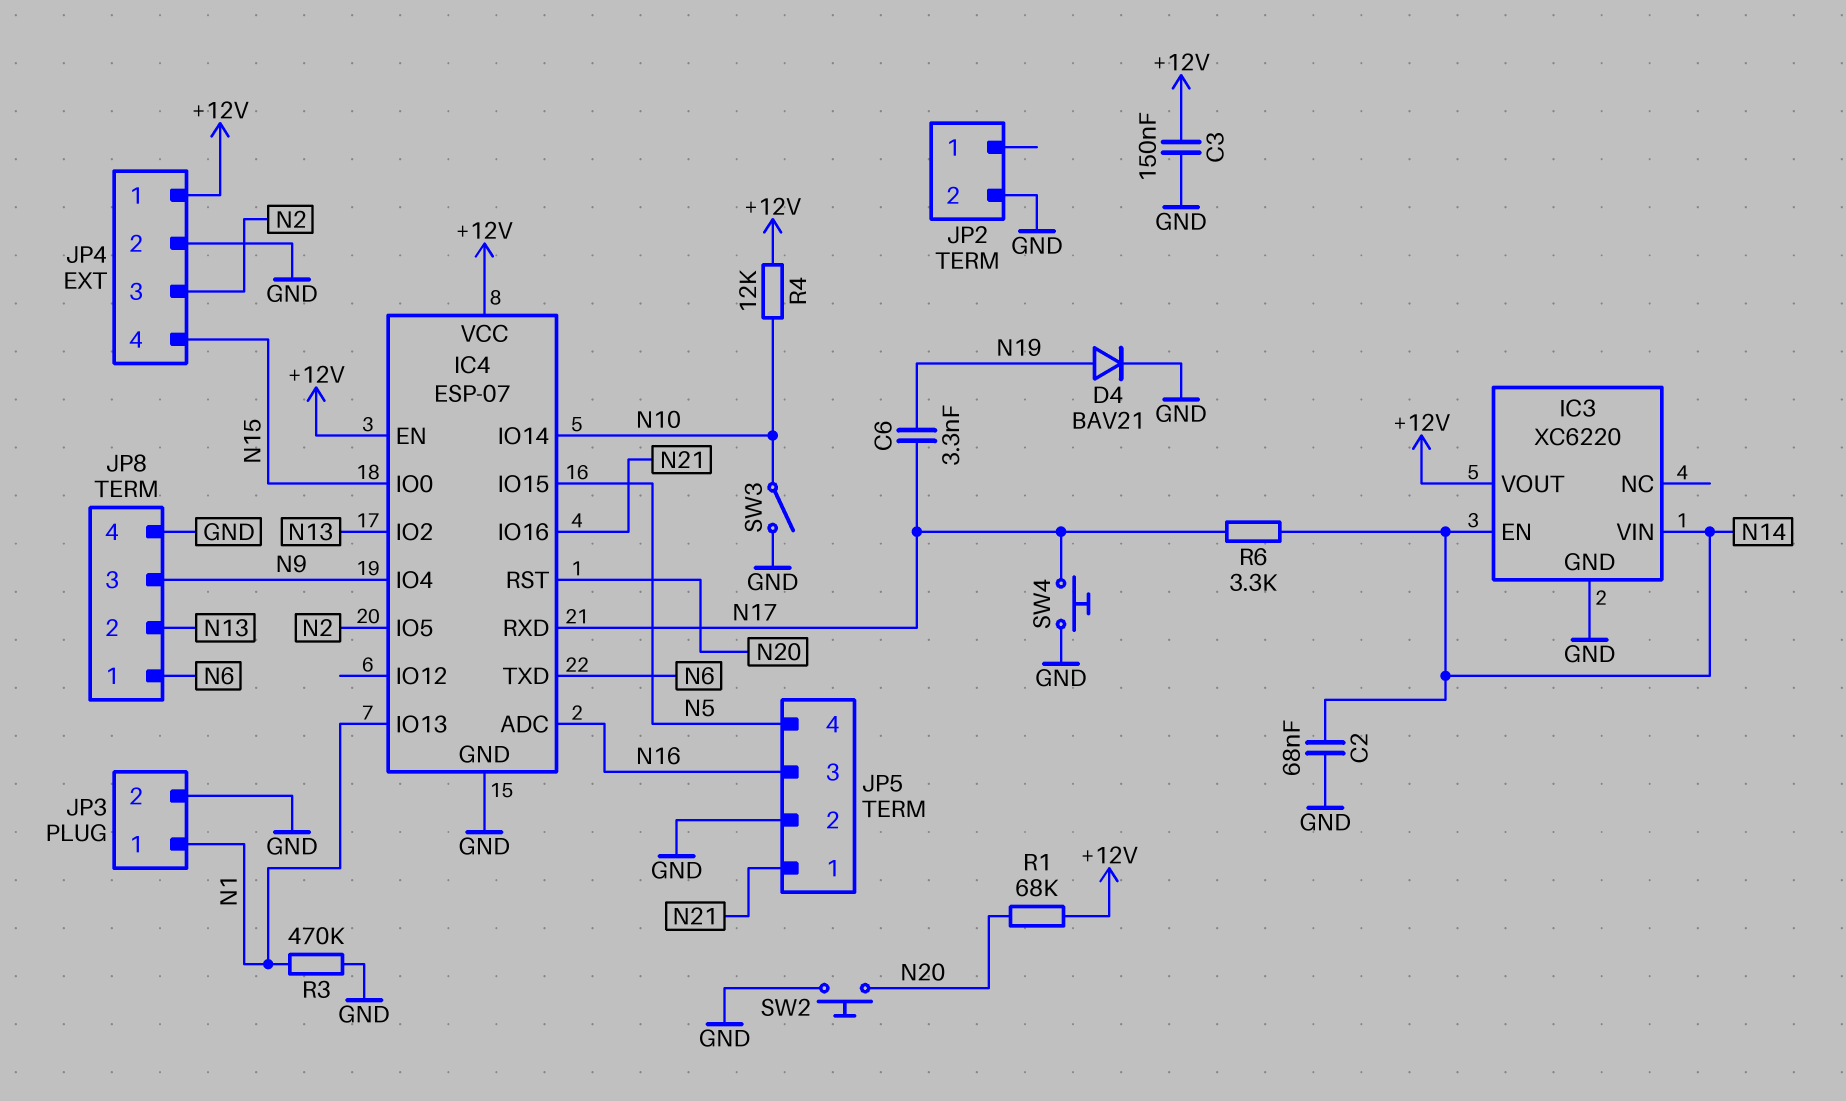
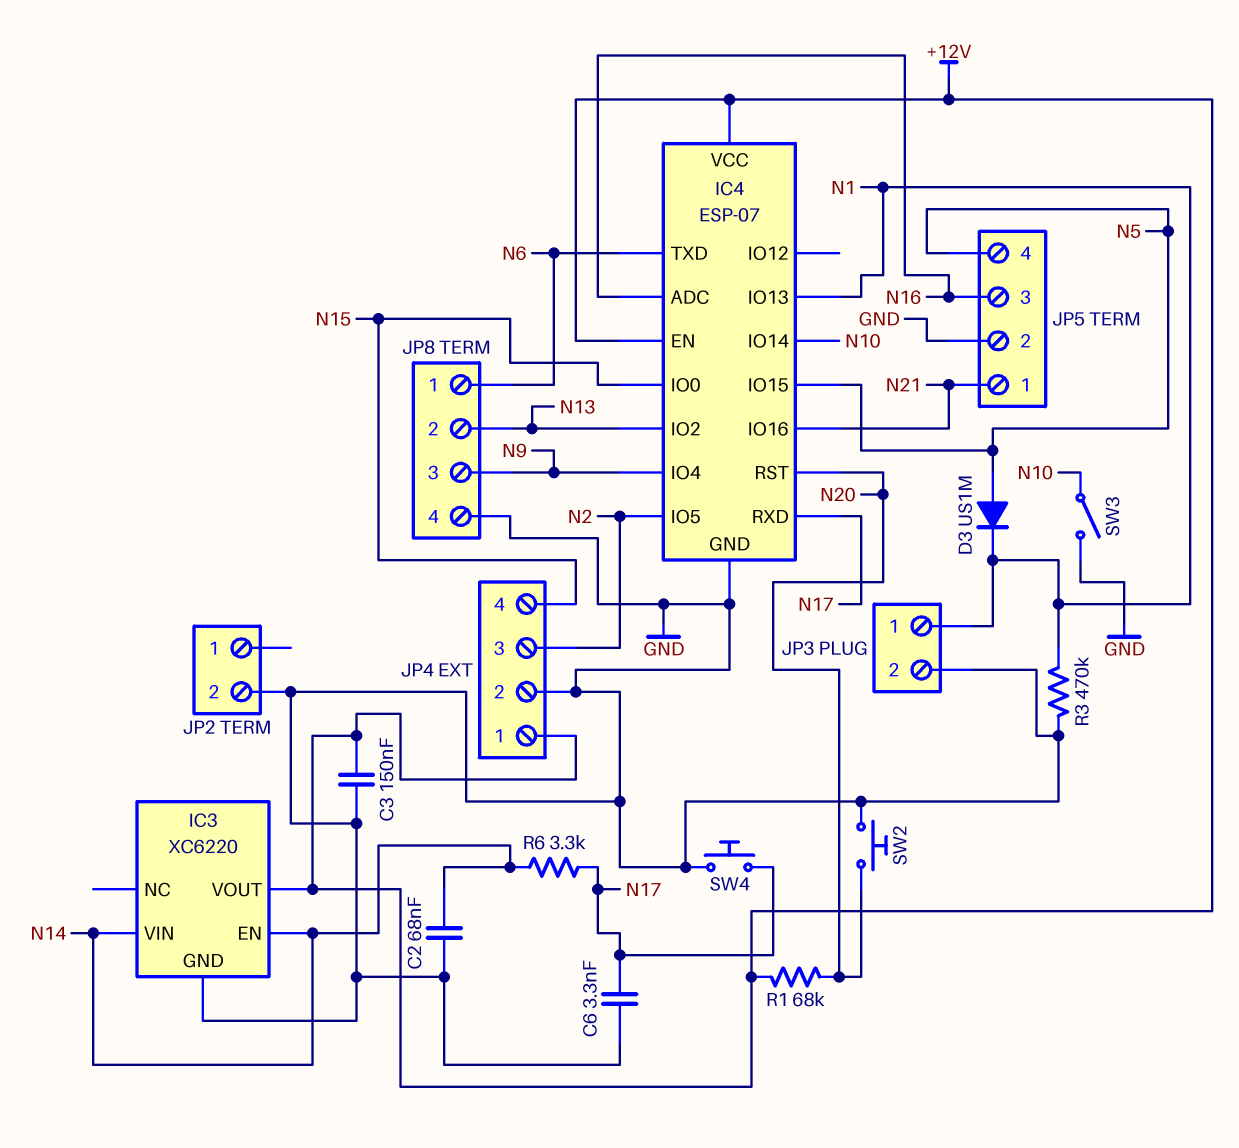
C6: 3.3nF (N17, N19) -> 3.3nF (GND, N17)
D3: none -> diode US1M (A N5, K N1)
D4: diode BAV21 (A N19, K GND) -> none
R4: 12k (+12V, N10) -> none

